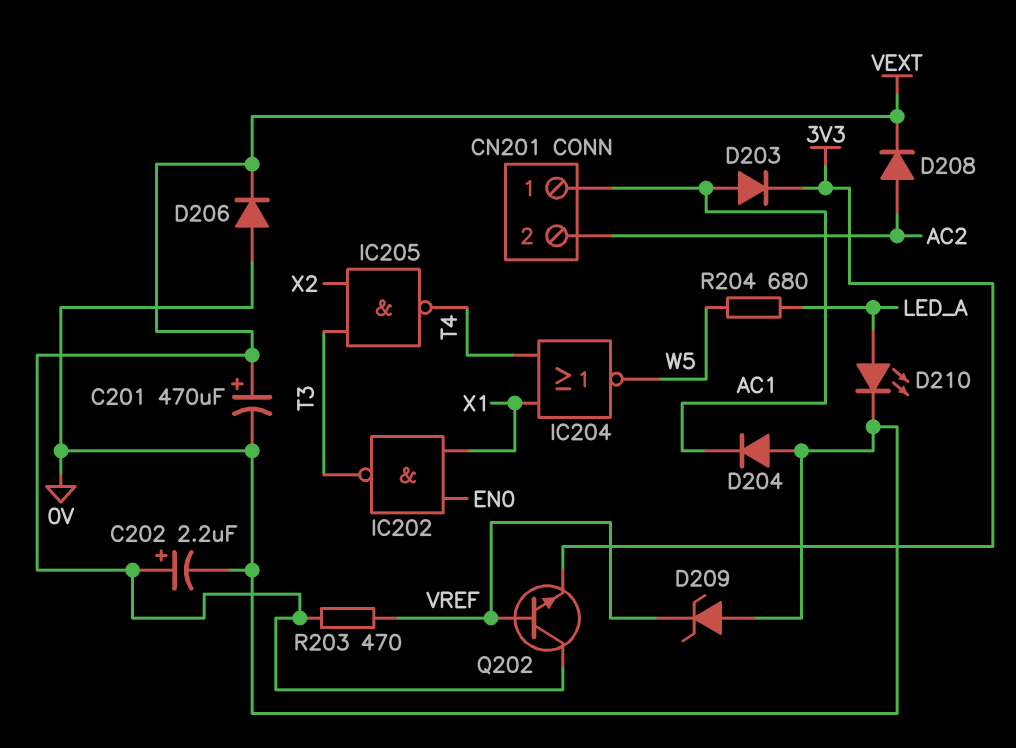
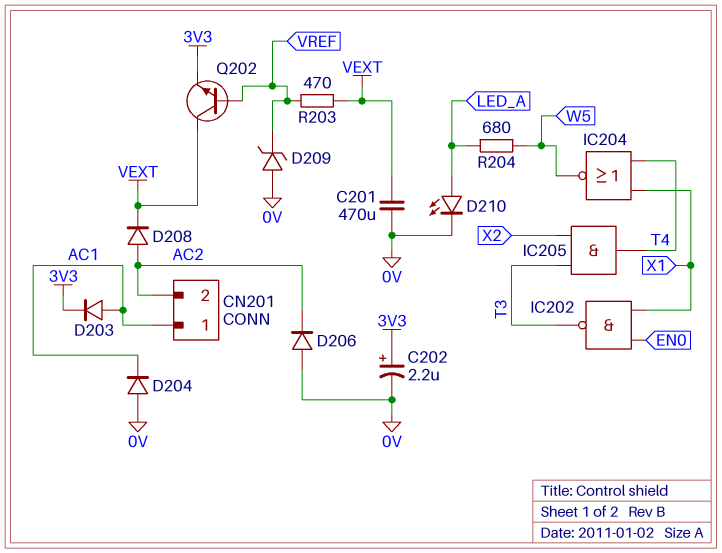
C201: 470uF (plus VEXT, minus 0V) -> 470uF (0V, VEXT)
C202: 2.2uF (plus VEXT, minus 0V) -> 2.2uF (plus 3V3, minus 0V)
D206: diode (A 0V, K VEXT) -> diode (A 0V, K AC2)
IC205: NAND (in T3, in X2, out T4) -> AND (in T3, in X2, out T4)

